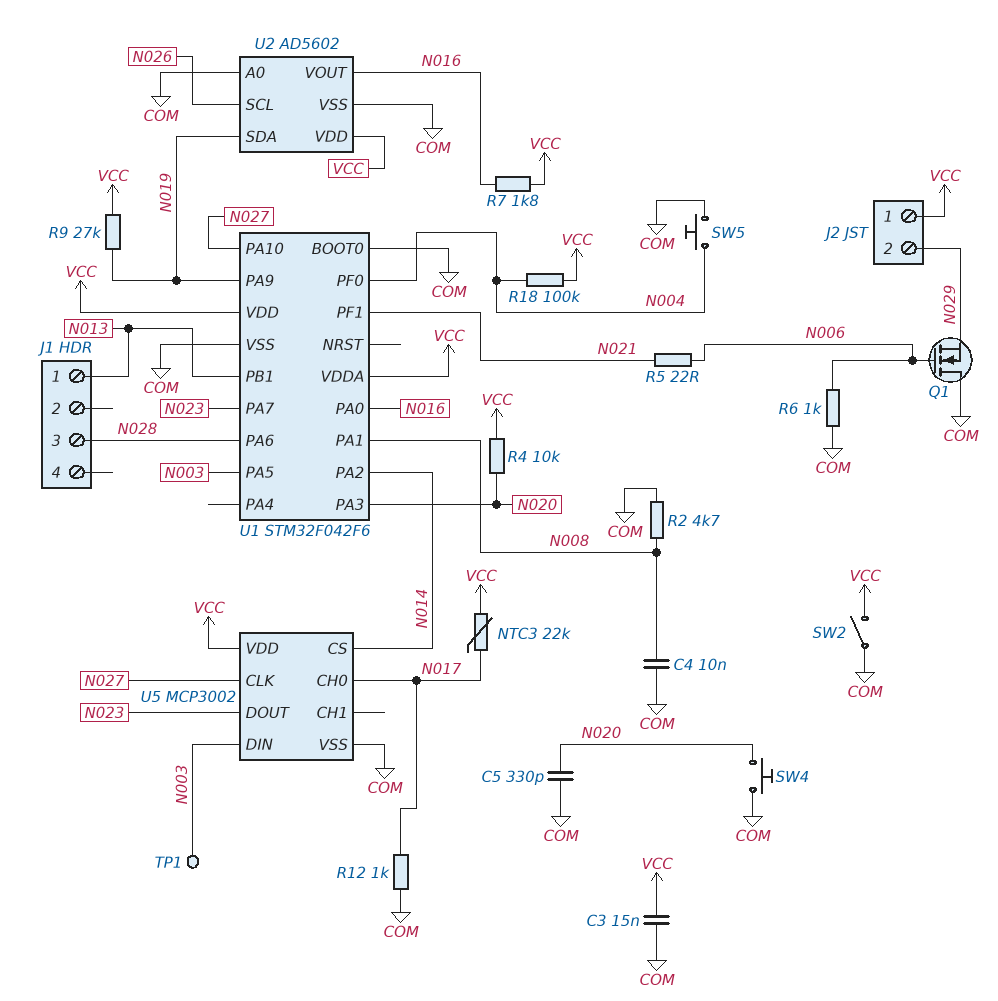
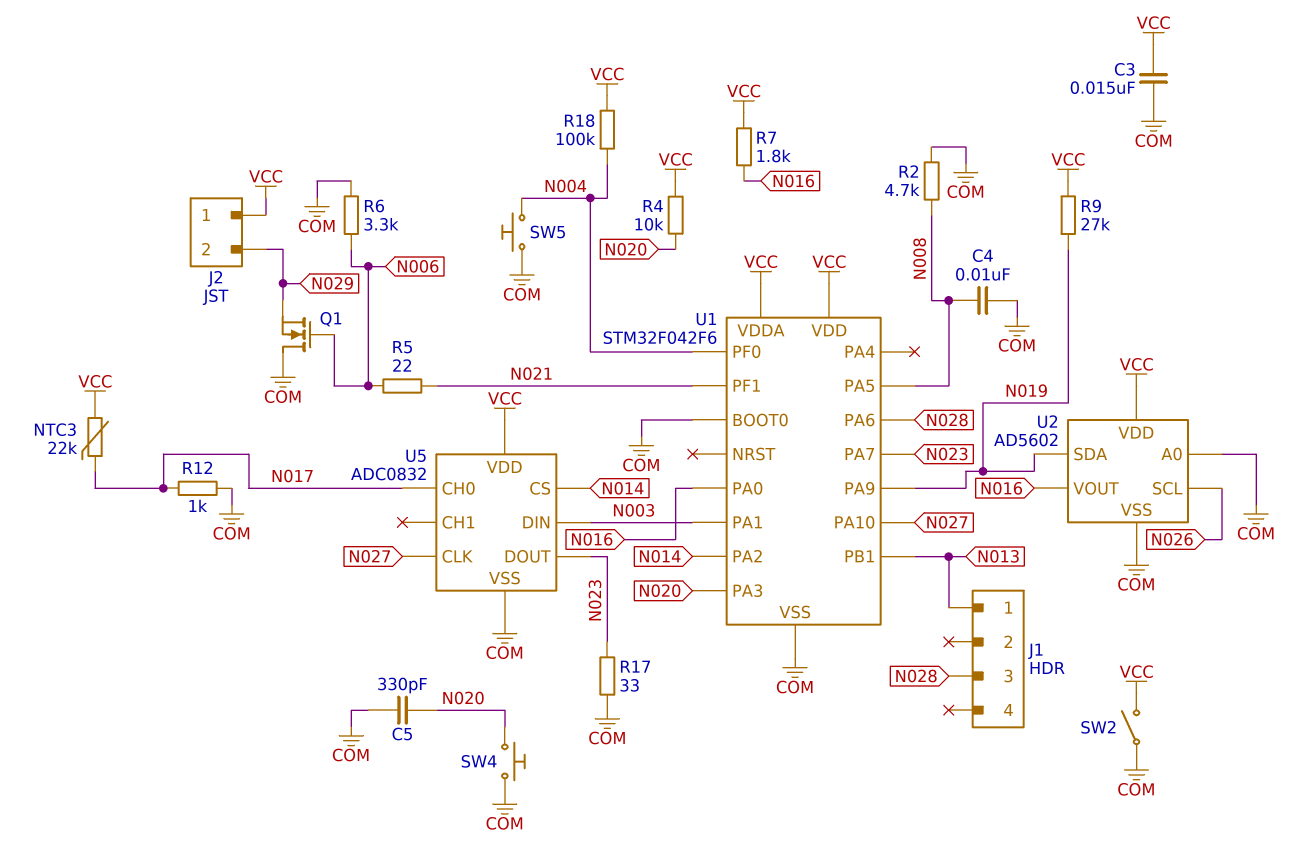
R6: 1k (COM, N006) -> 3.3k (COM, N006)
R17: none -> 33 (COM, N023)
TP1: test point (N003) -> none
U1 pin PA1: N008 -> N003
U1 pin PA5: N003 -> N008
U5: MCP3002 -> ADC0832

